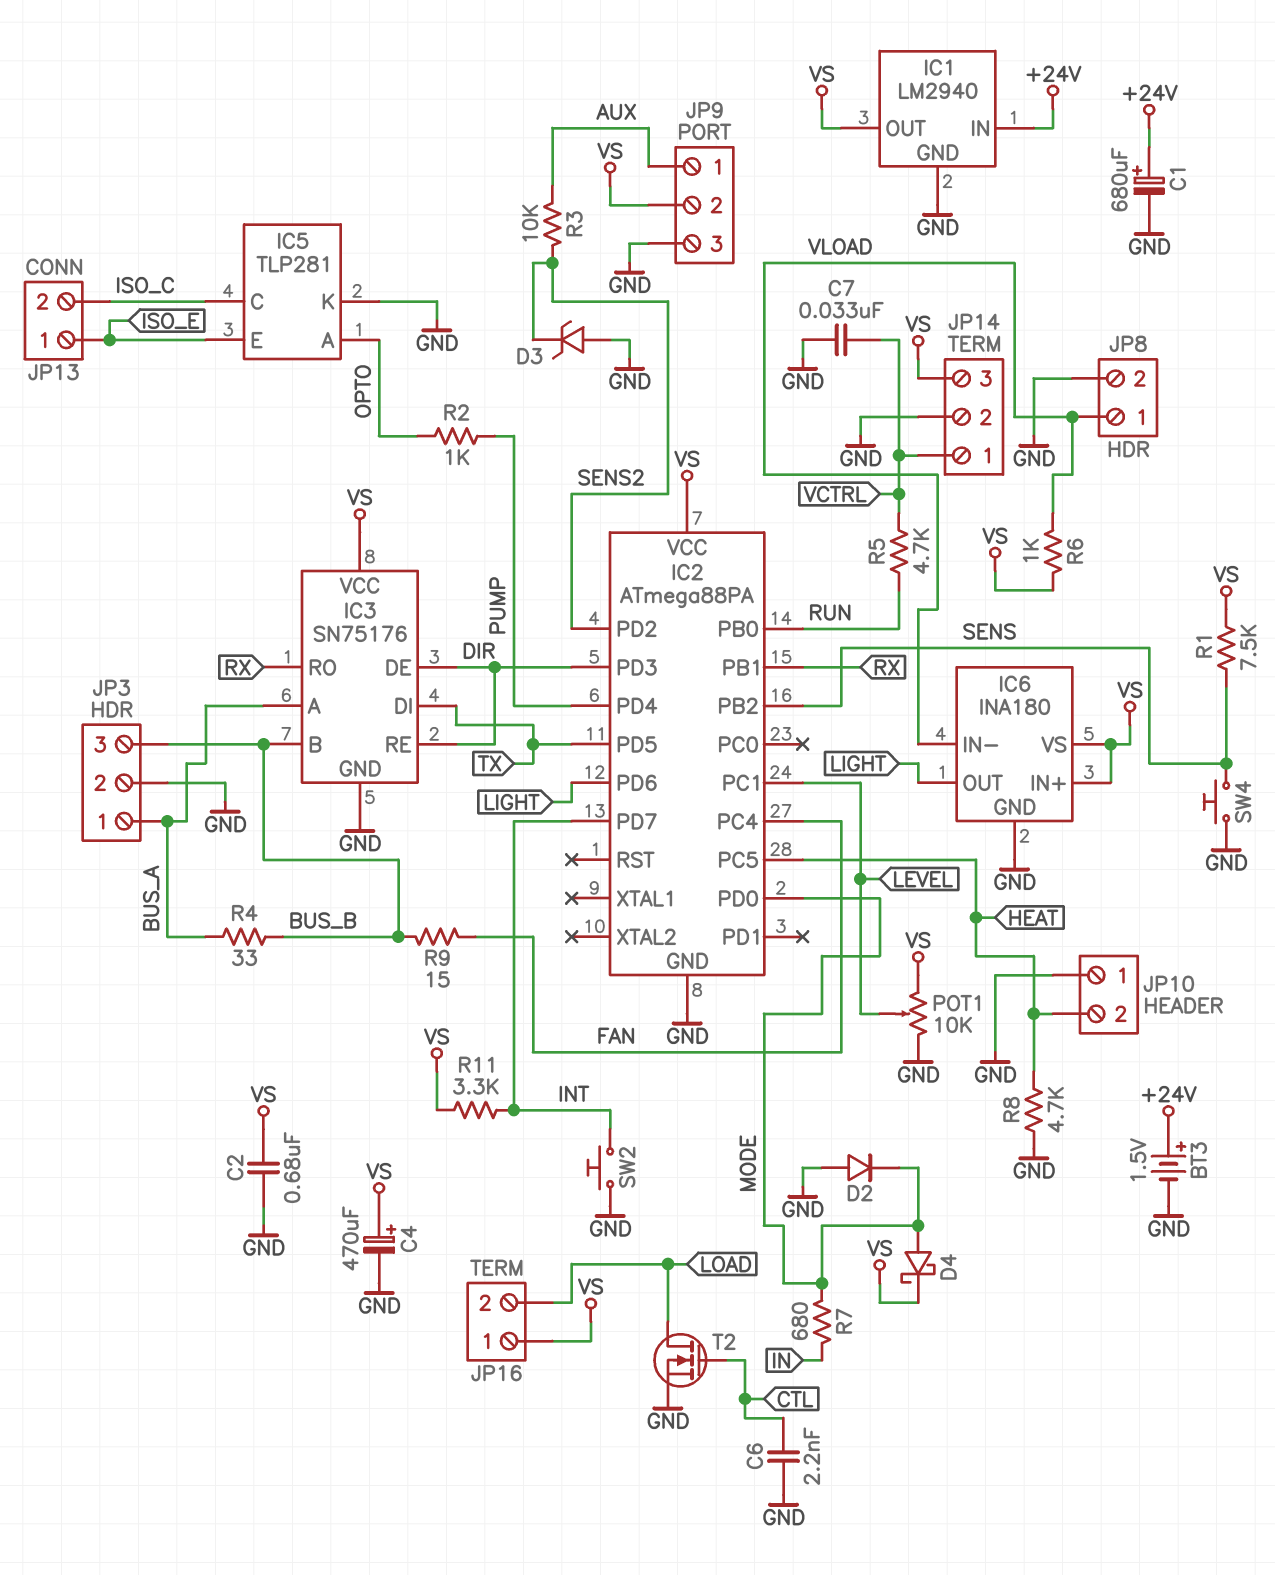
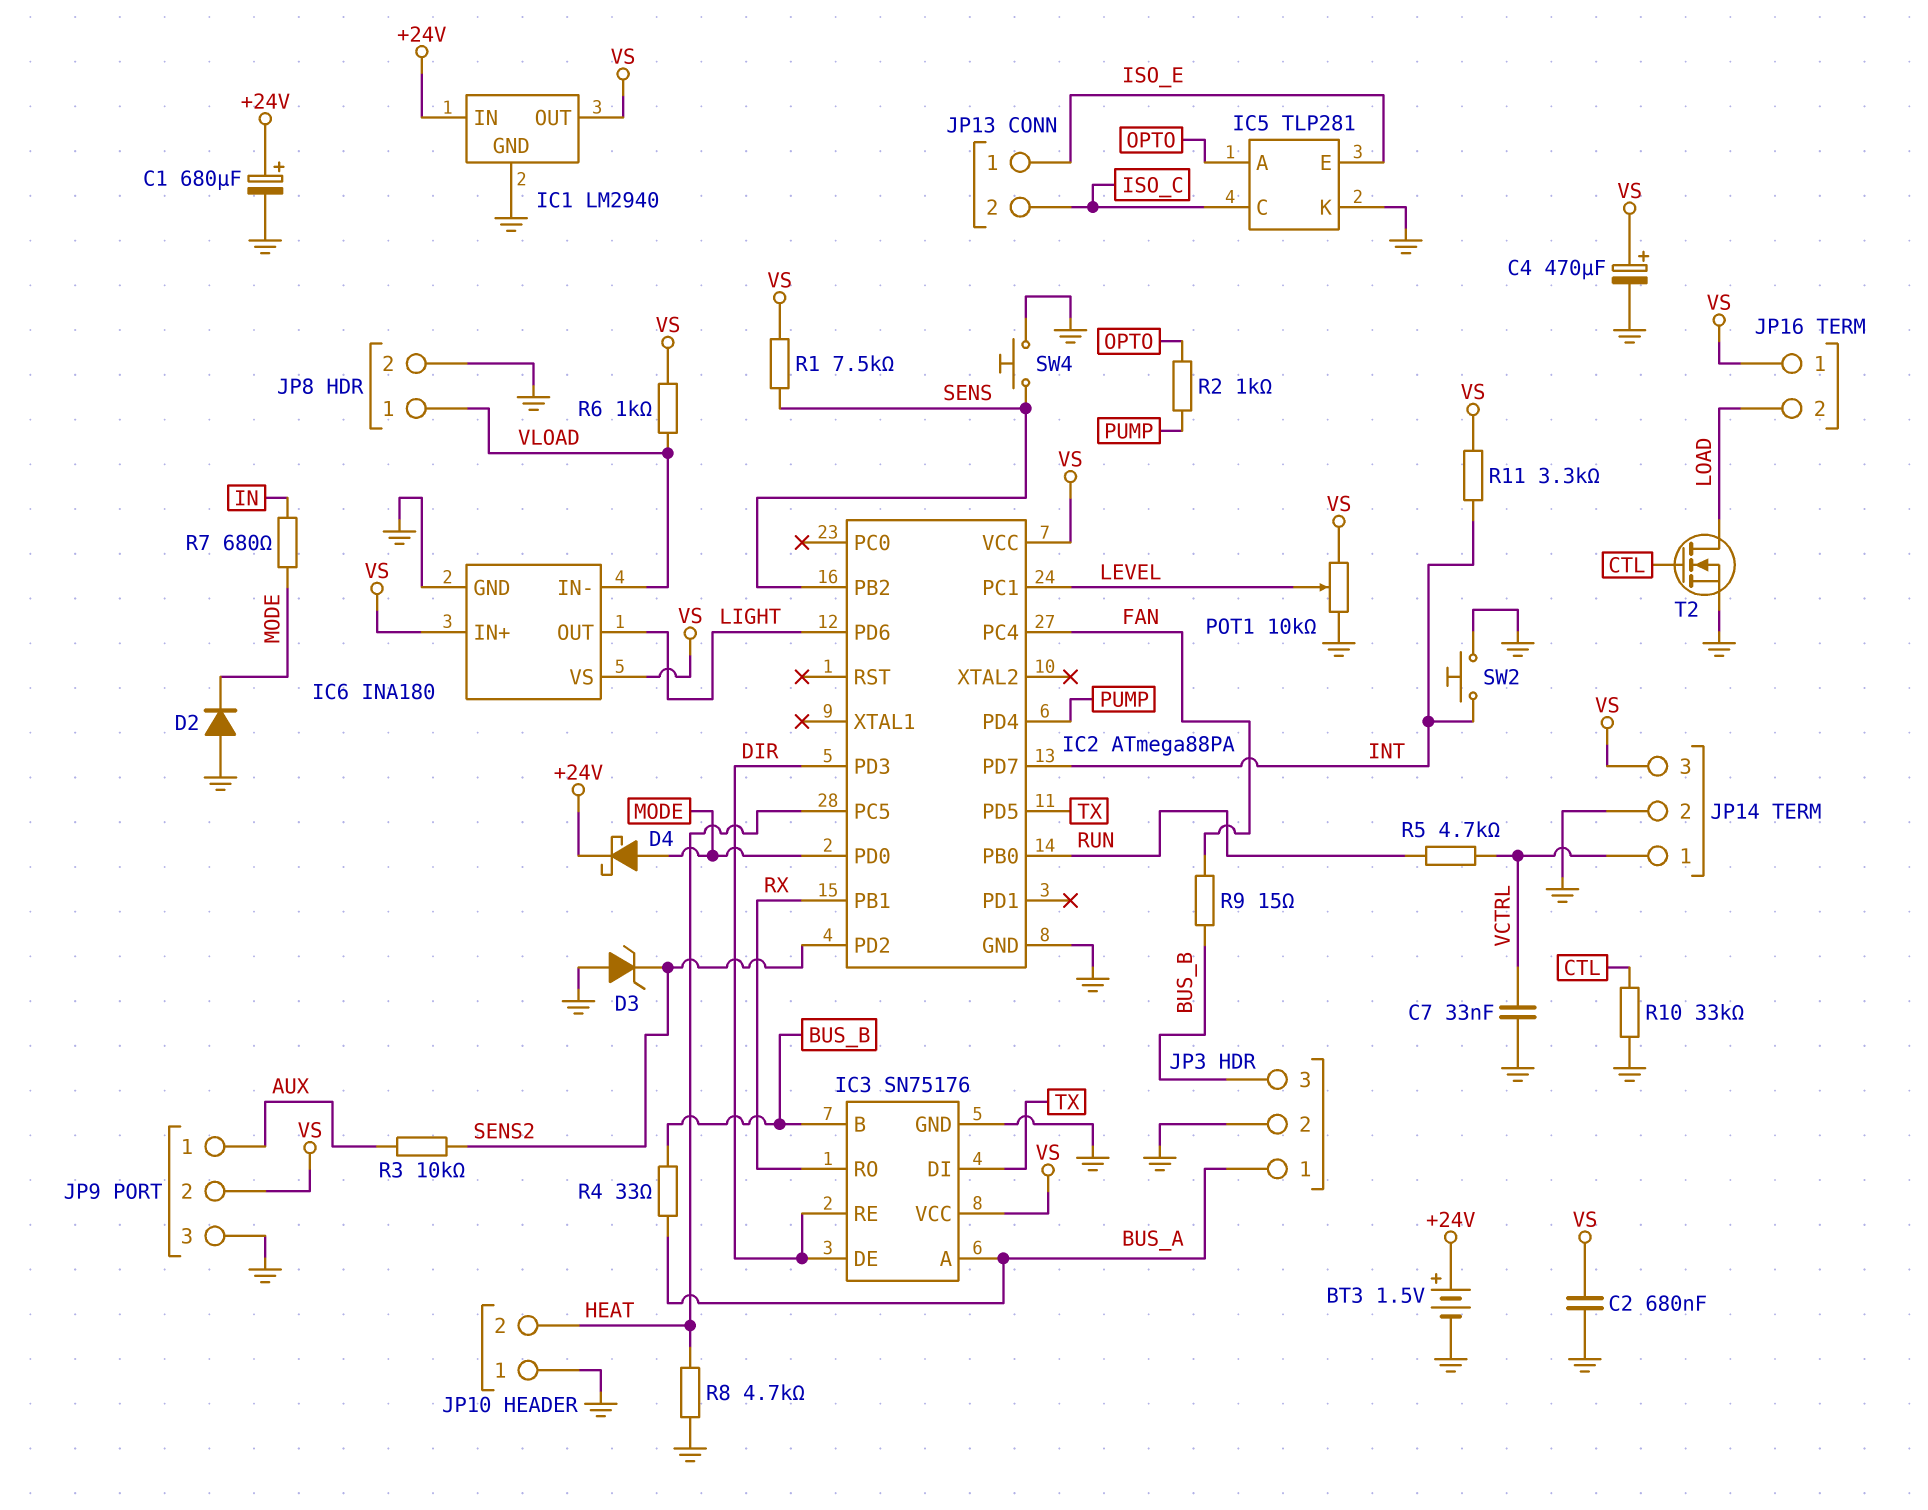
C6: 2.2nF (CTL, GND) -> none
D4: schottky (A MODE, K VS) -> schottky (A MODE, K +24V)
R10: none -> 33k (CTL, GND)

